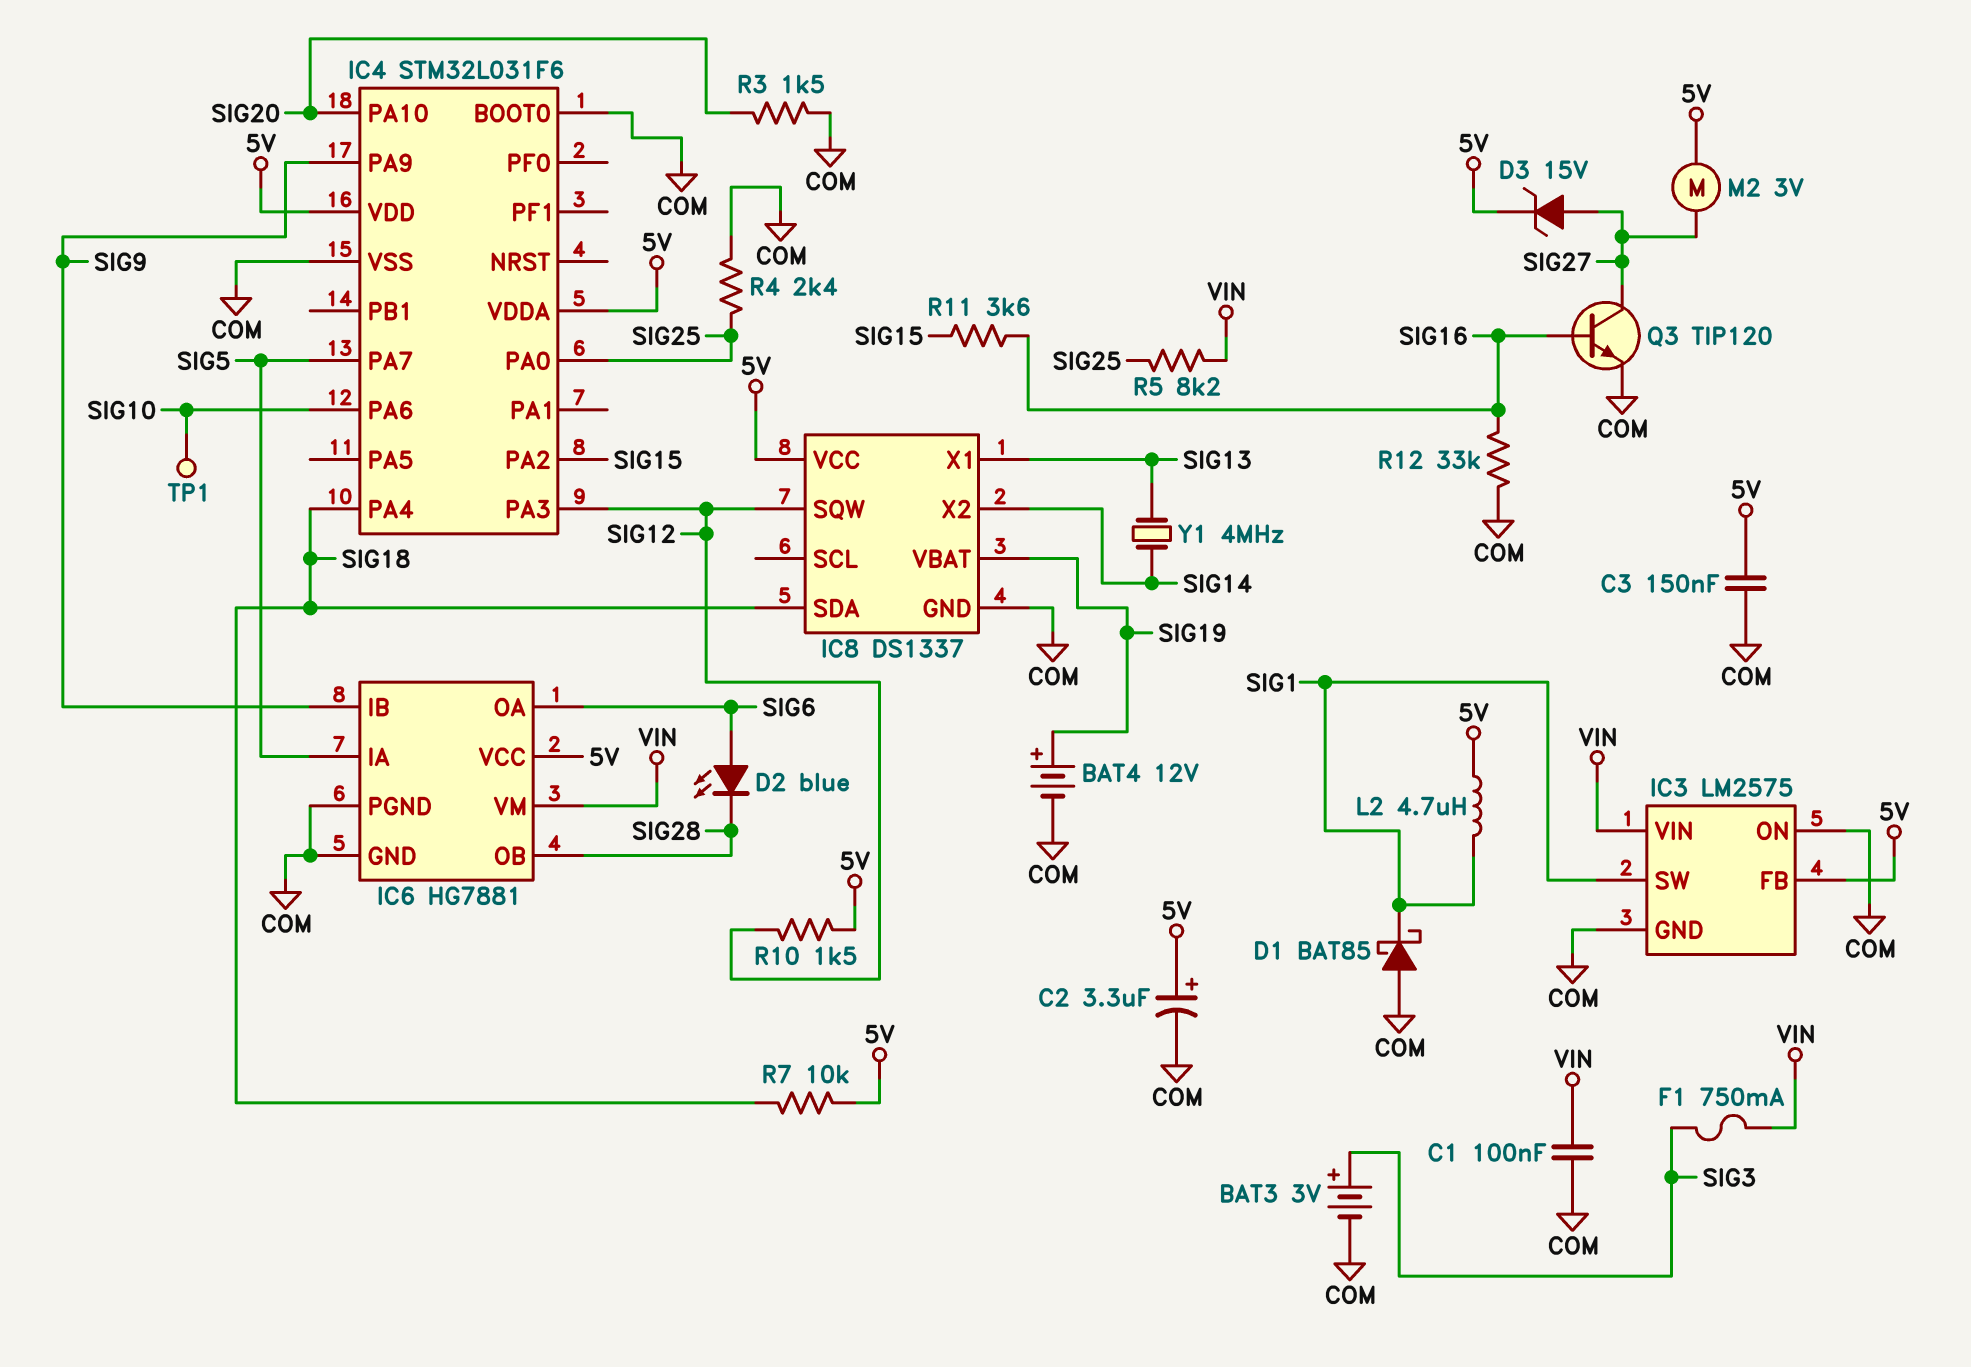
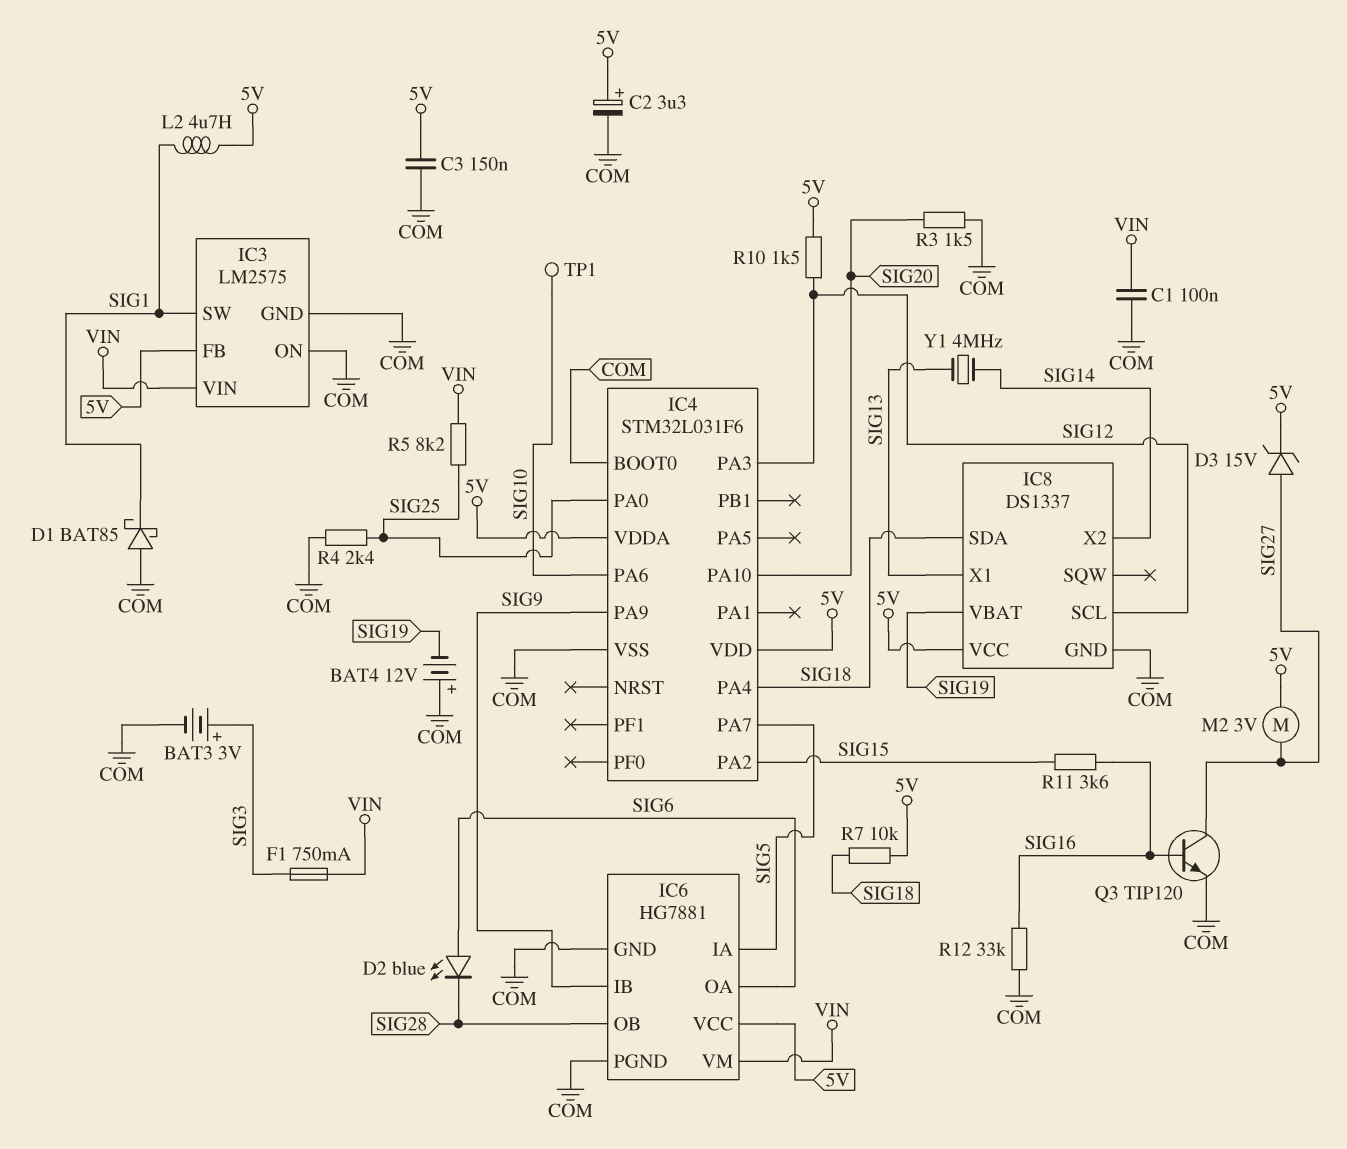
BAT4: 12V (plus SIG19, minus COM) -> 12V (plus COM, minus SIG19)
IC8 pin SCL: none -> SIG12
IC8 pin SQW: SIG12 -> none

